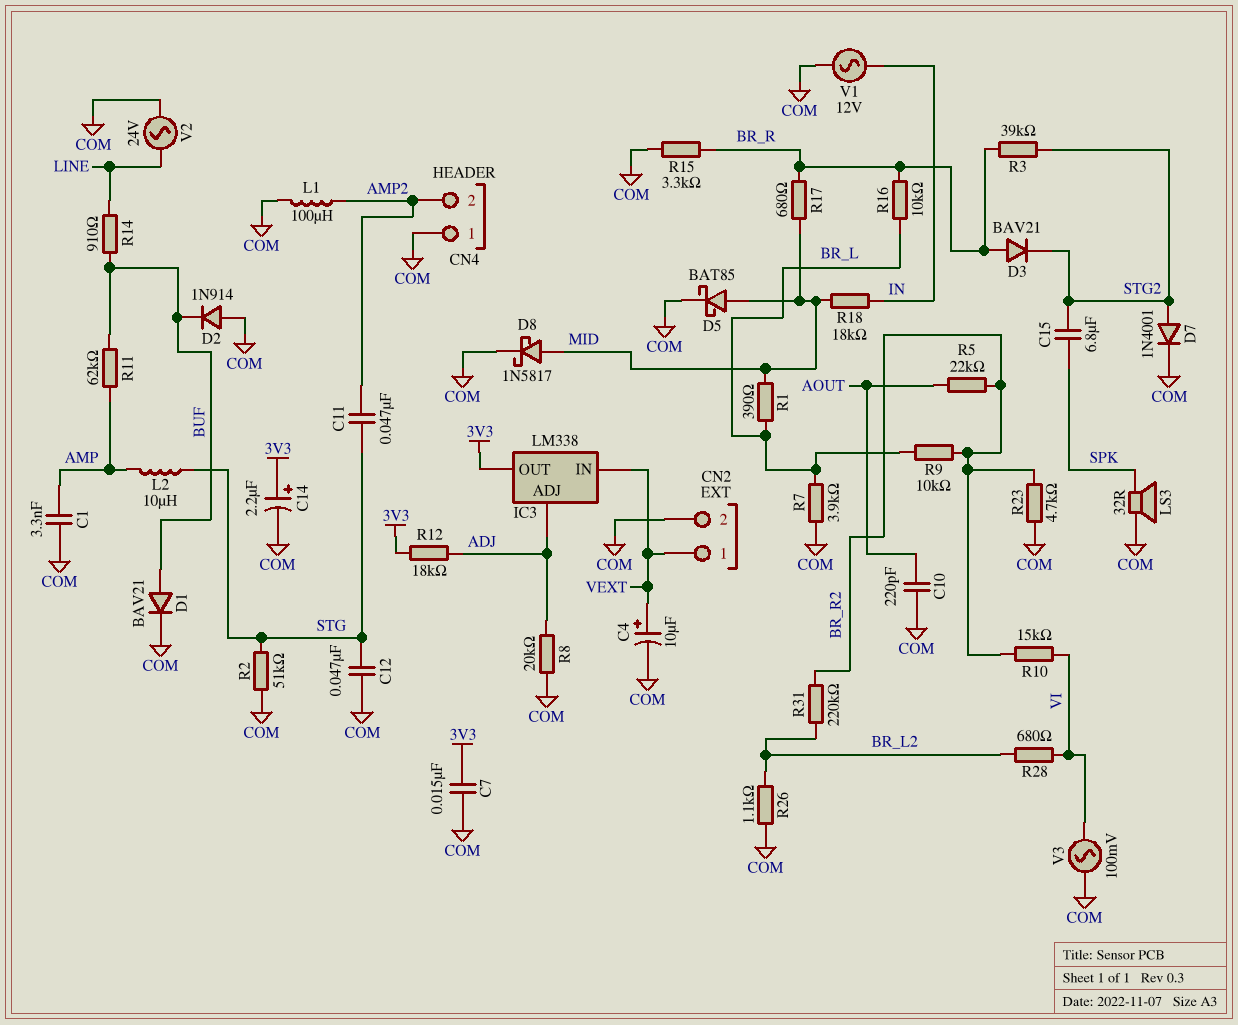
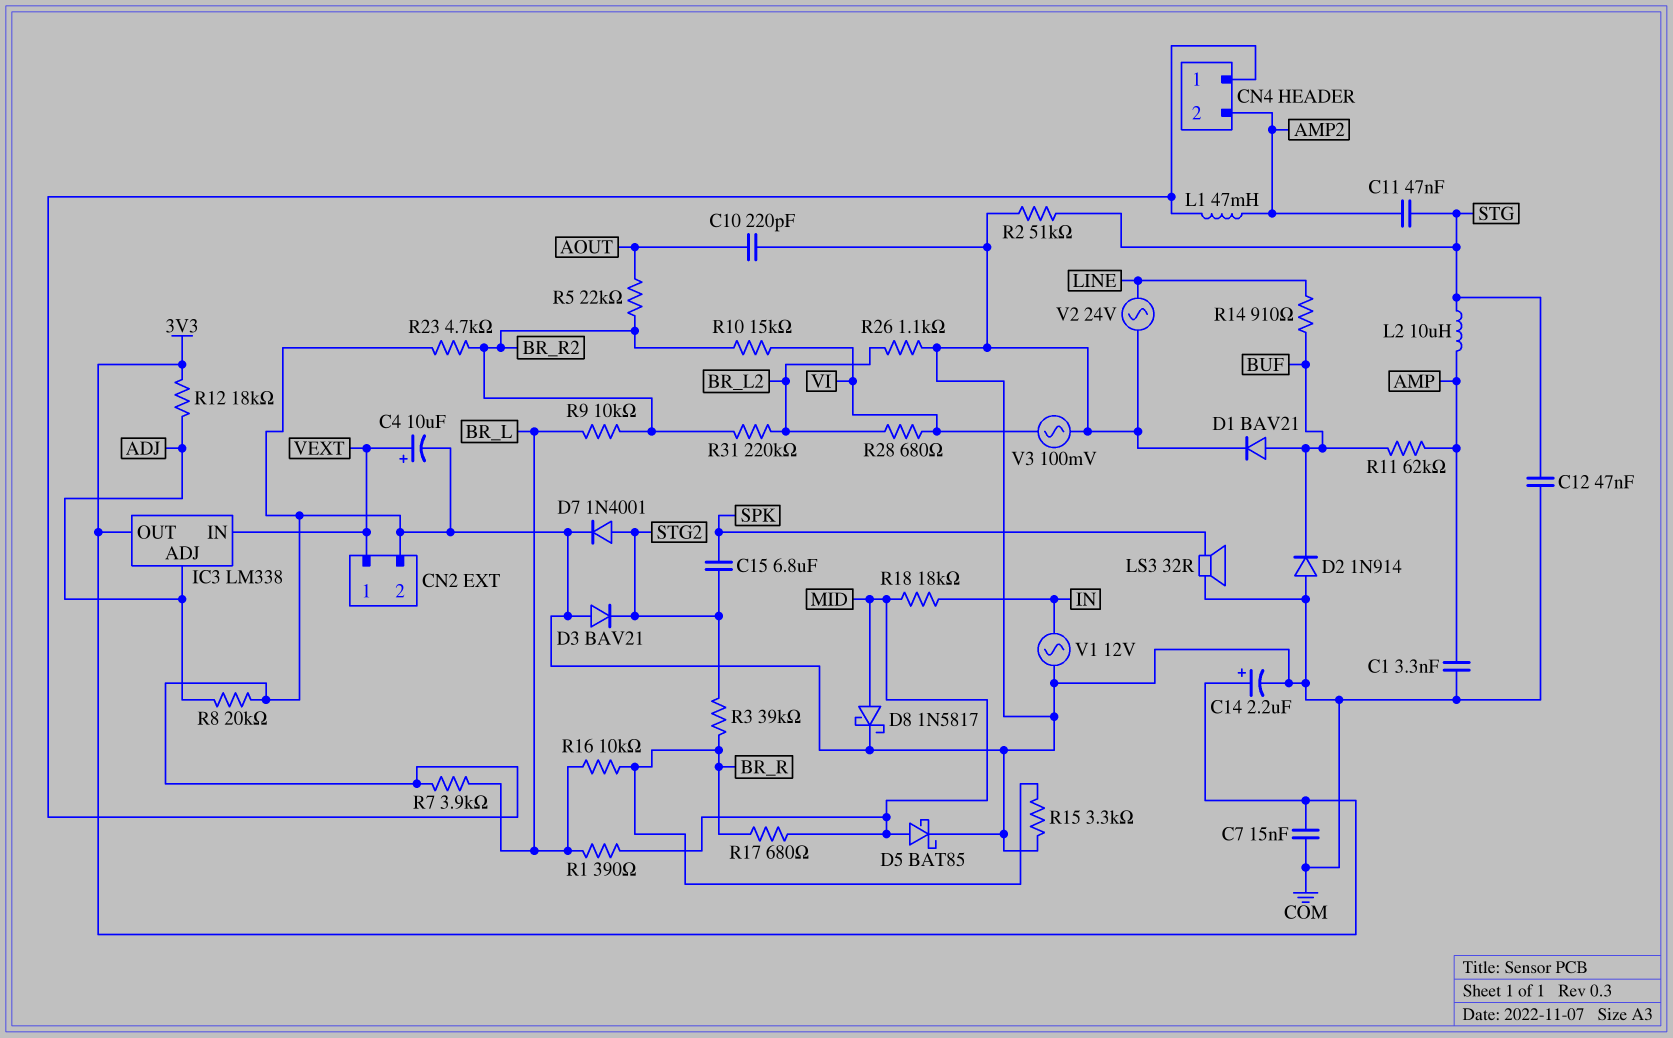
D3: diode BAV21 (A BR_R, K STG2) -> diode BAV21 (A COM, K STG2)
L1: 100uH (AMP2, COM) -> 47mH (AMP2, COM)

